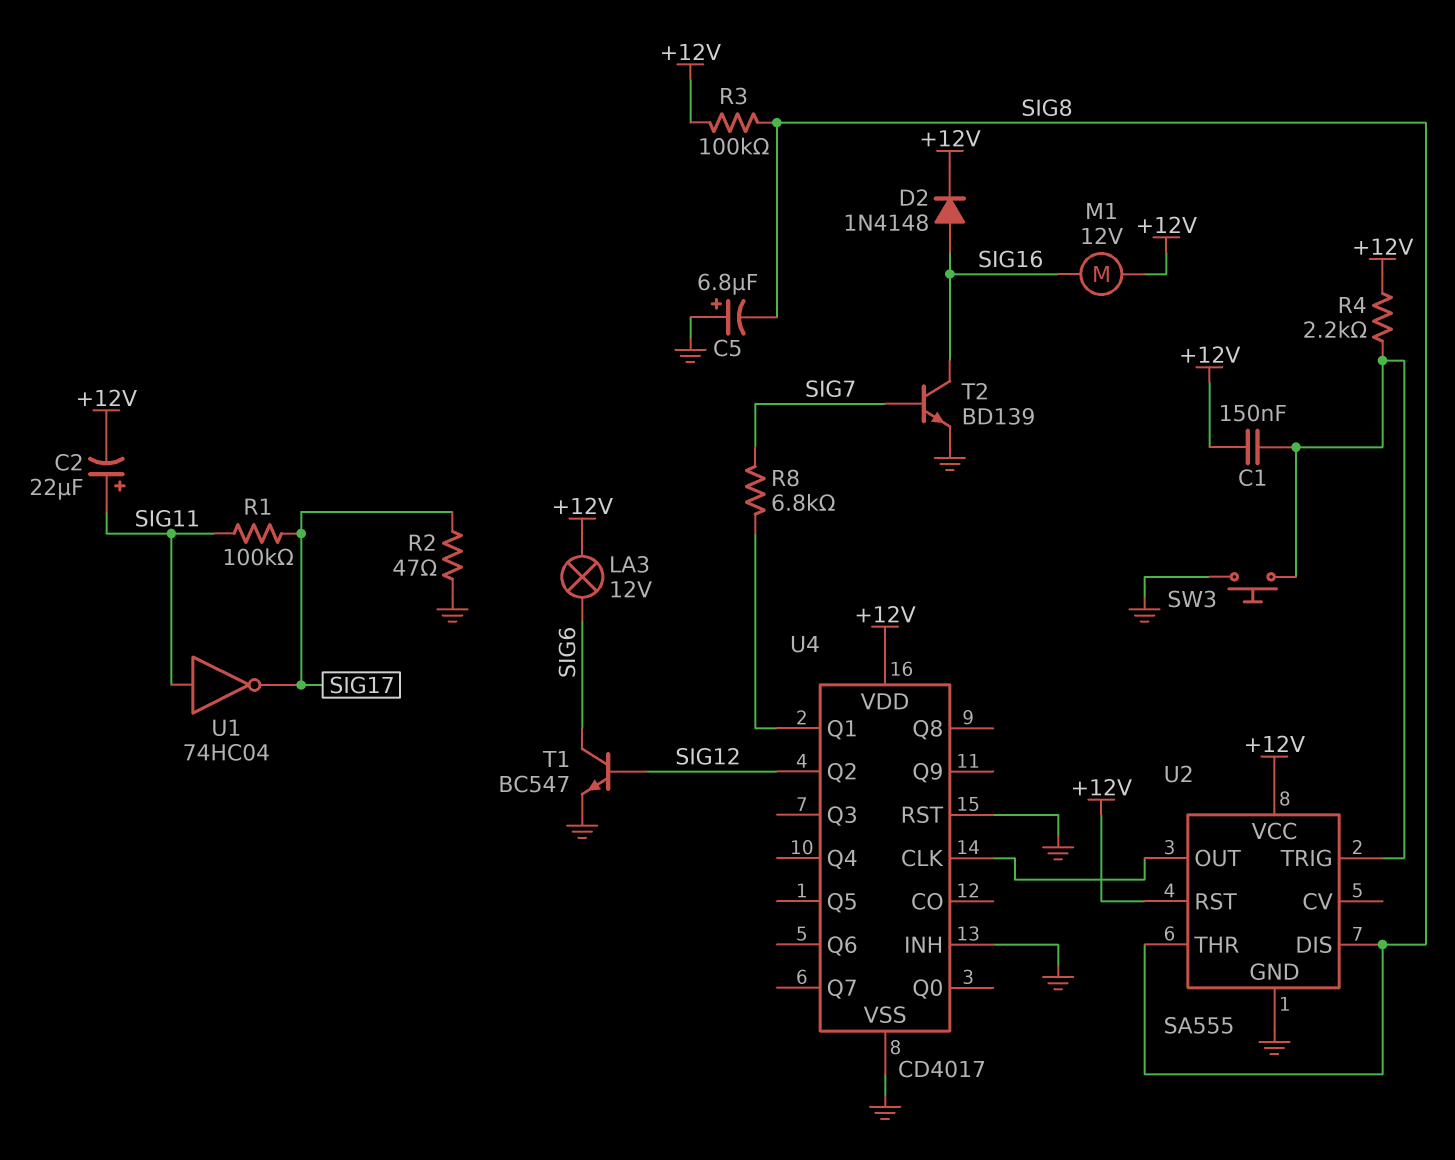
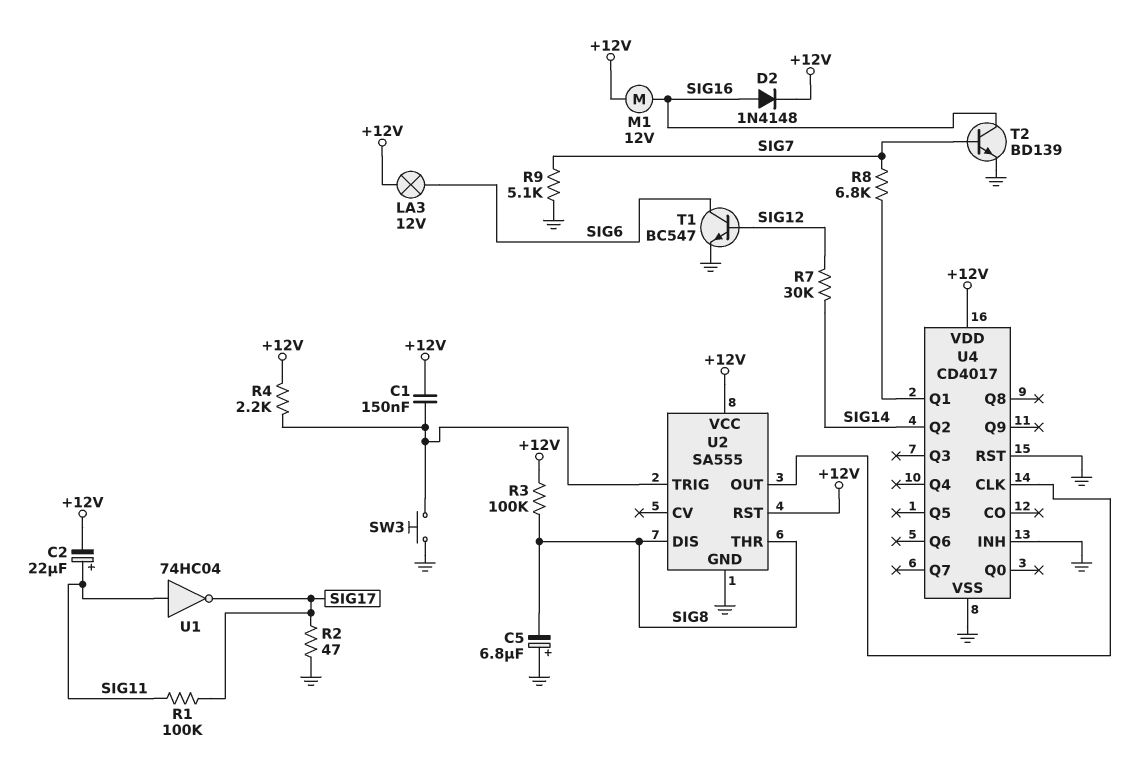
R7: none -> 30k (SIG12, SIG14)
R9: none -> 5.1k (GND, SIG7)
U4 pin Q2: SIG12 -> SIG14

